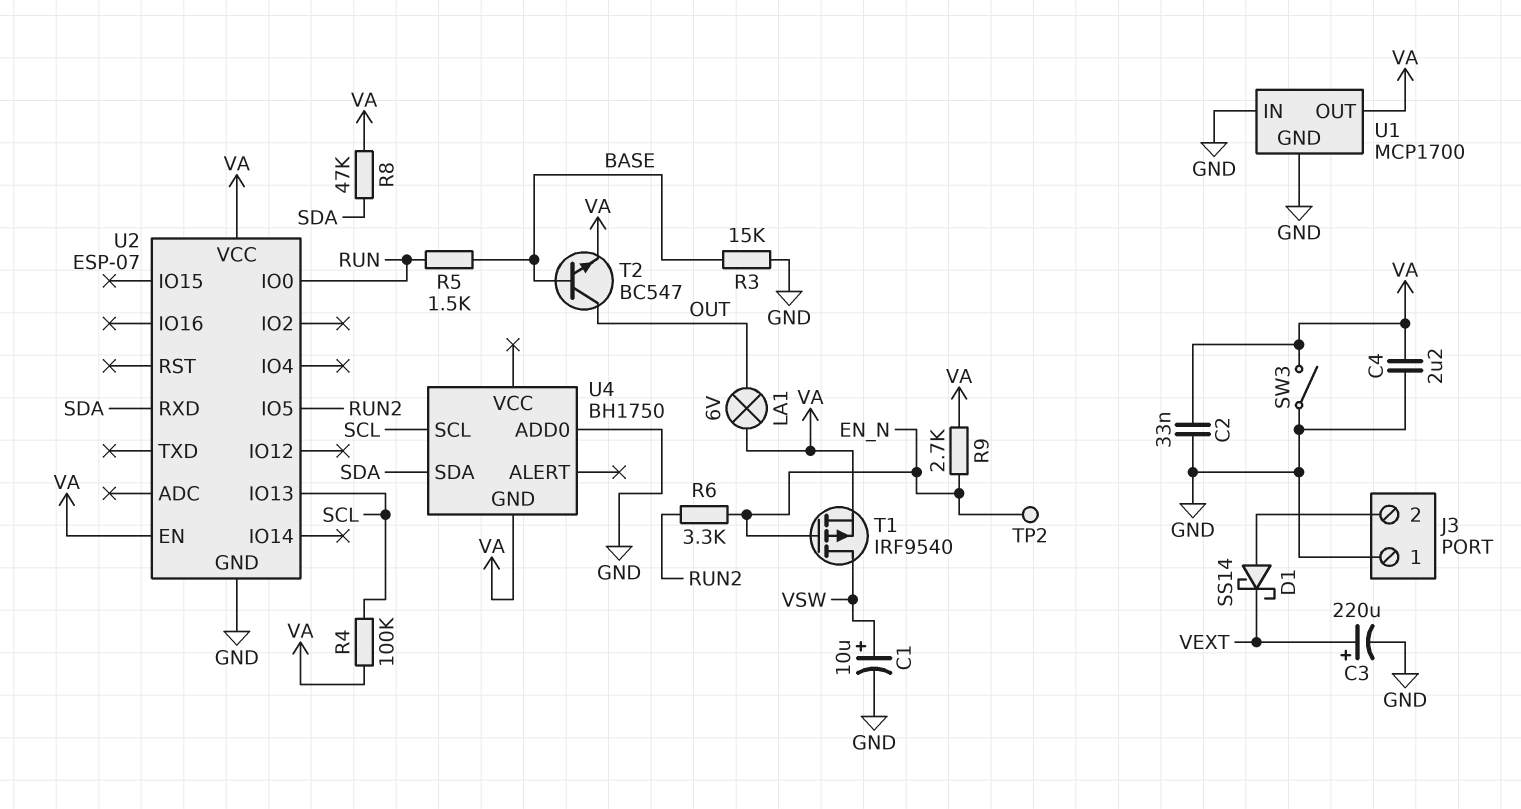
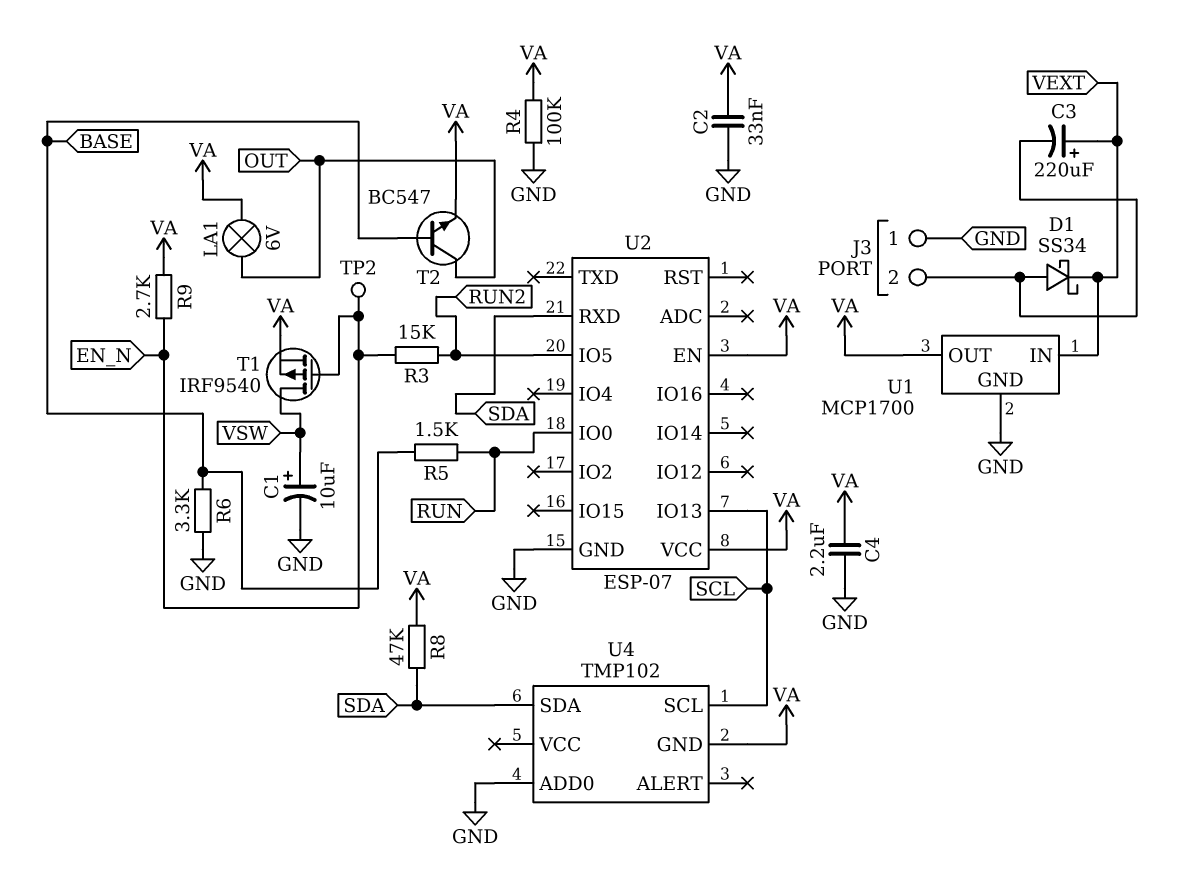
C3: 220uF (plus VEXT, minus GND) -> 220uF (plus VEXT, minus J3/2)
D1: schottky SS14 (A J3/2, K VEXT) -> schottky SS34 (A J3/2, K VEXT)
R3: 15k (BASE, GND) -> 15k (EN_N, RUN2)
R4: 100k (SCL, VA) -> 100k (GND, VA)
R6: 3.3k (EN_N, RUN2) -> 3.3k (BASE, GND)
SW3: switch (GND, VA) -> none
U1 pin IN: GND -> VEXT
U4: BH1750 -> TMP102

